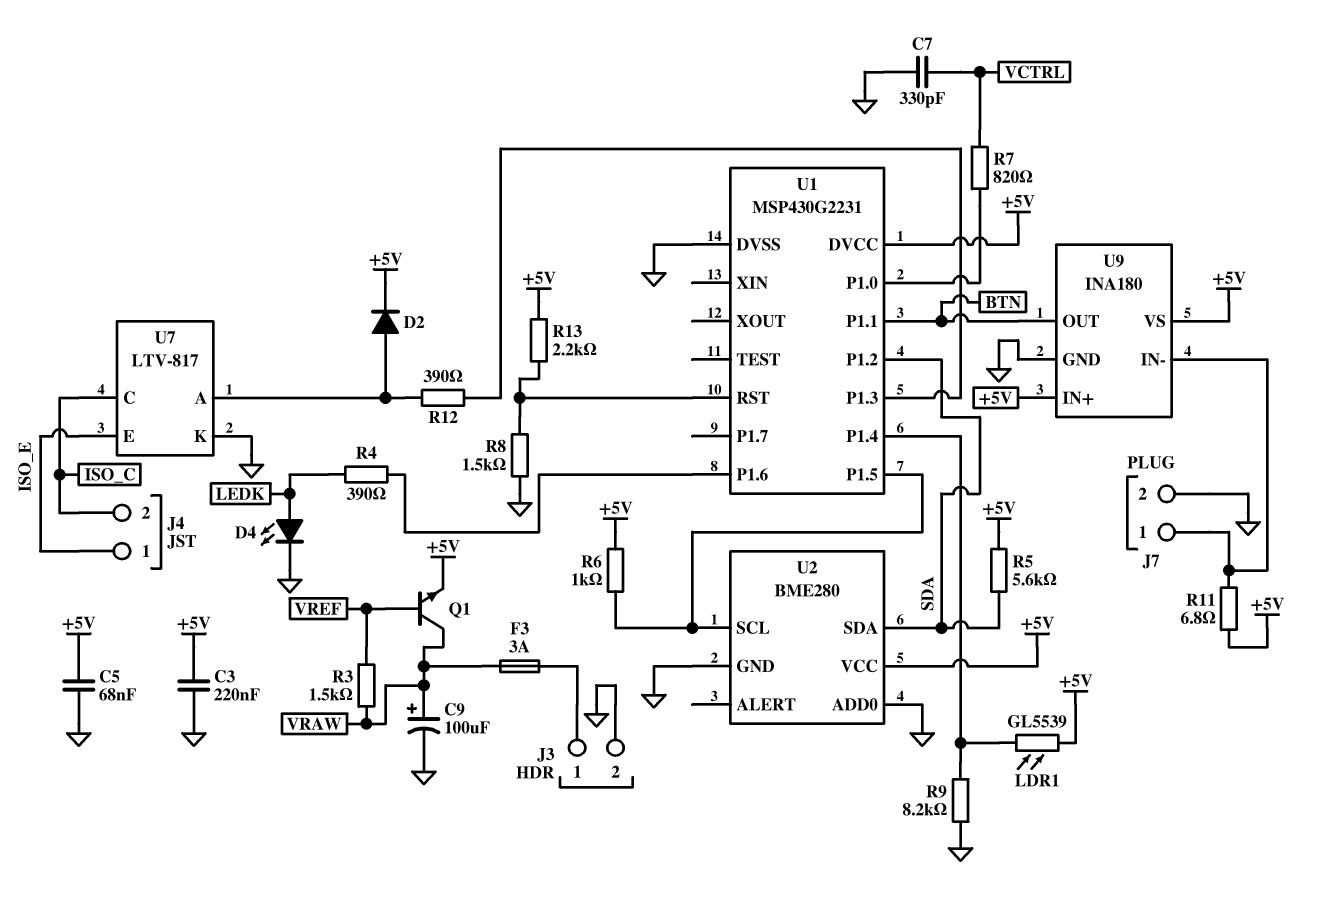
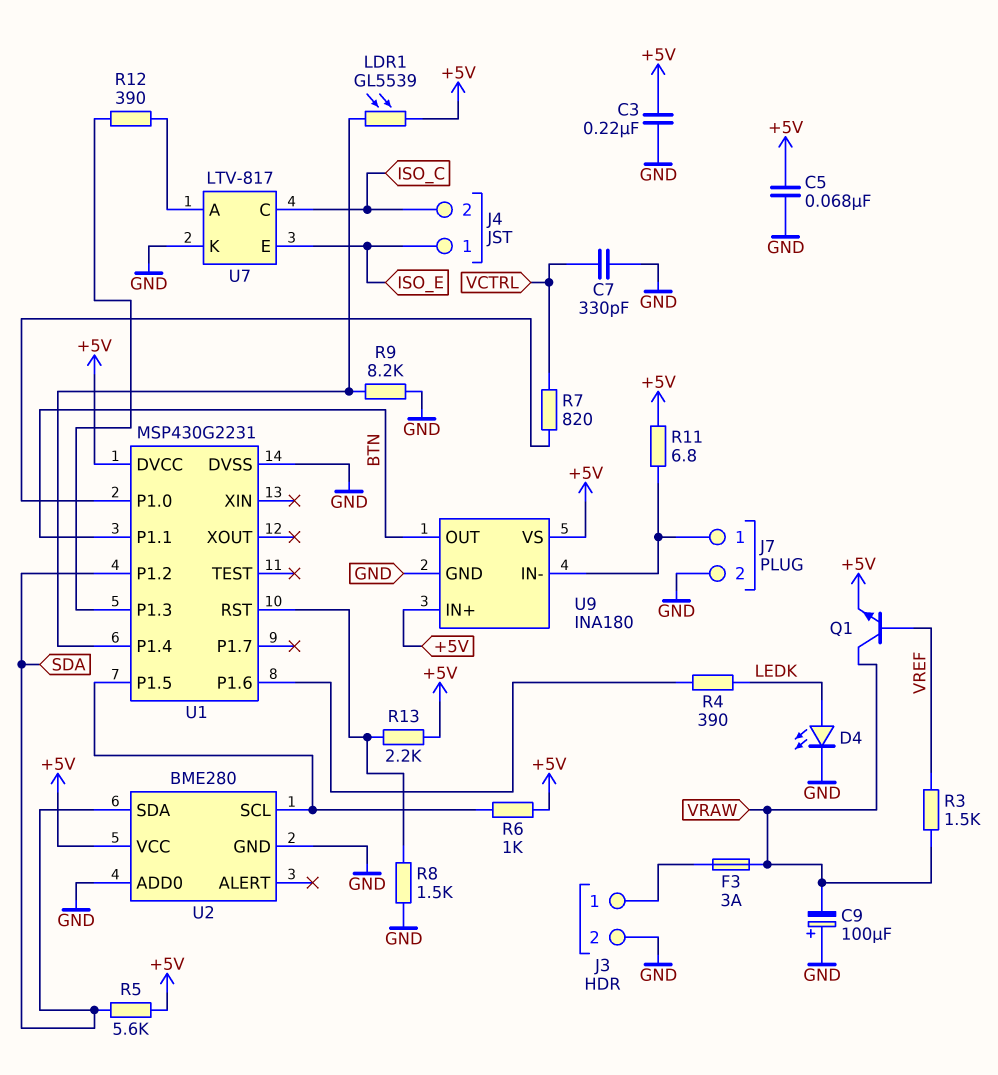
C9: 100uF (plus VRAW, minus GND) -> 100uF (plus GND, minus VRAW)
D2: diode (A U7/A, K +5V) -> none

